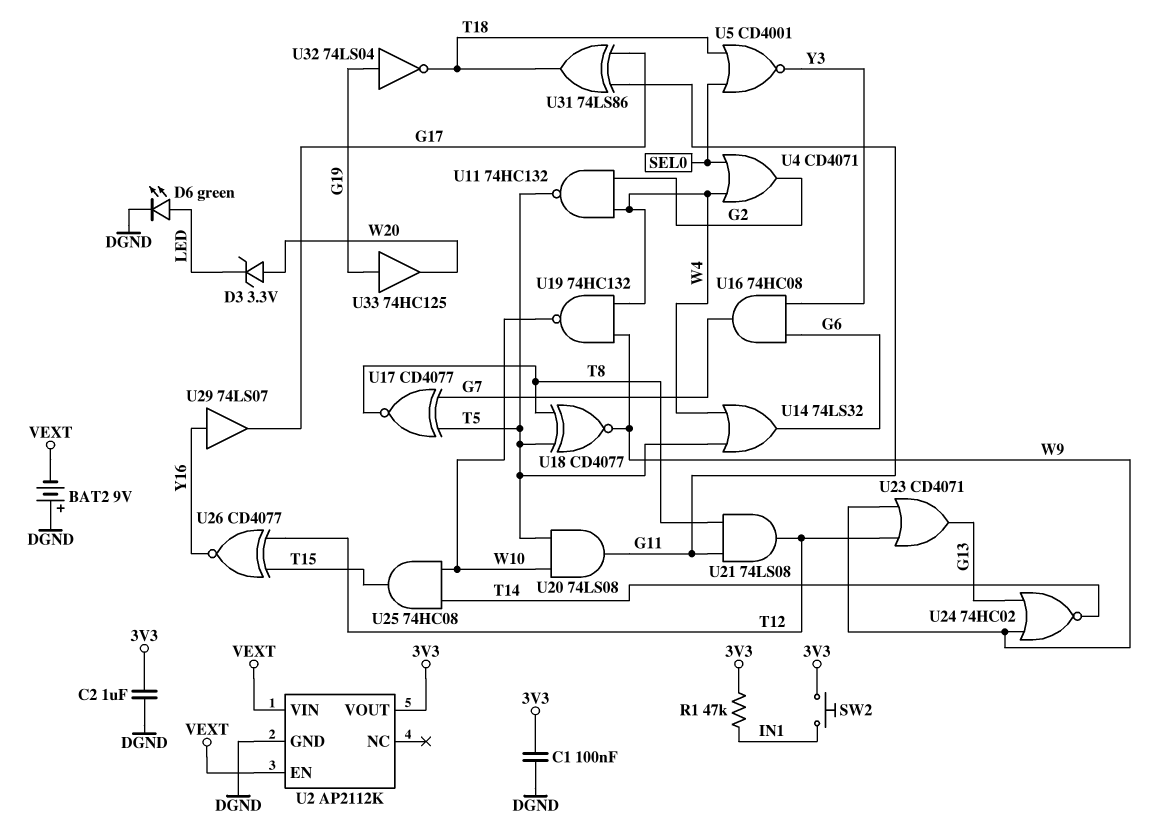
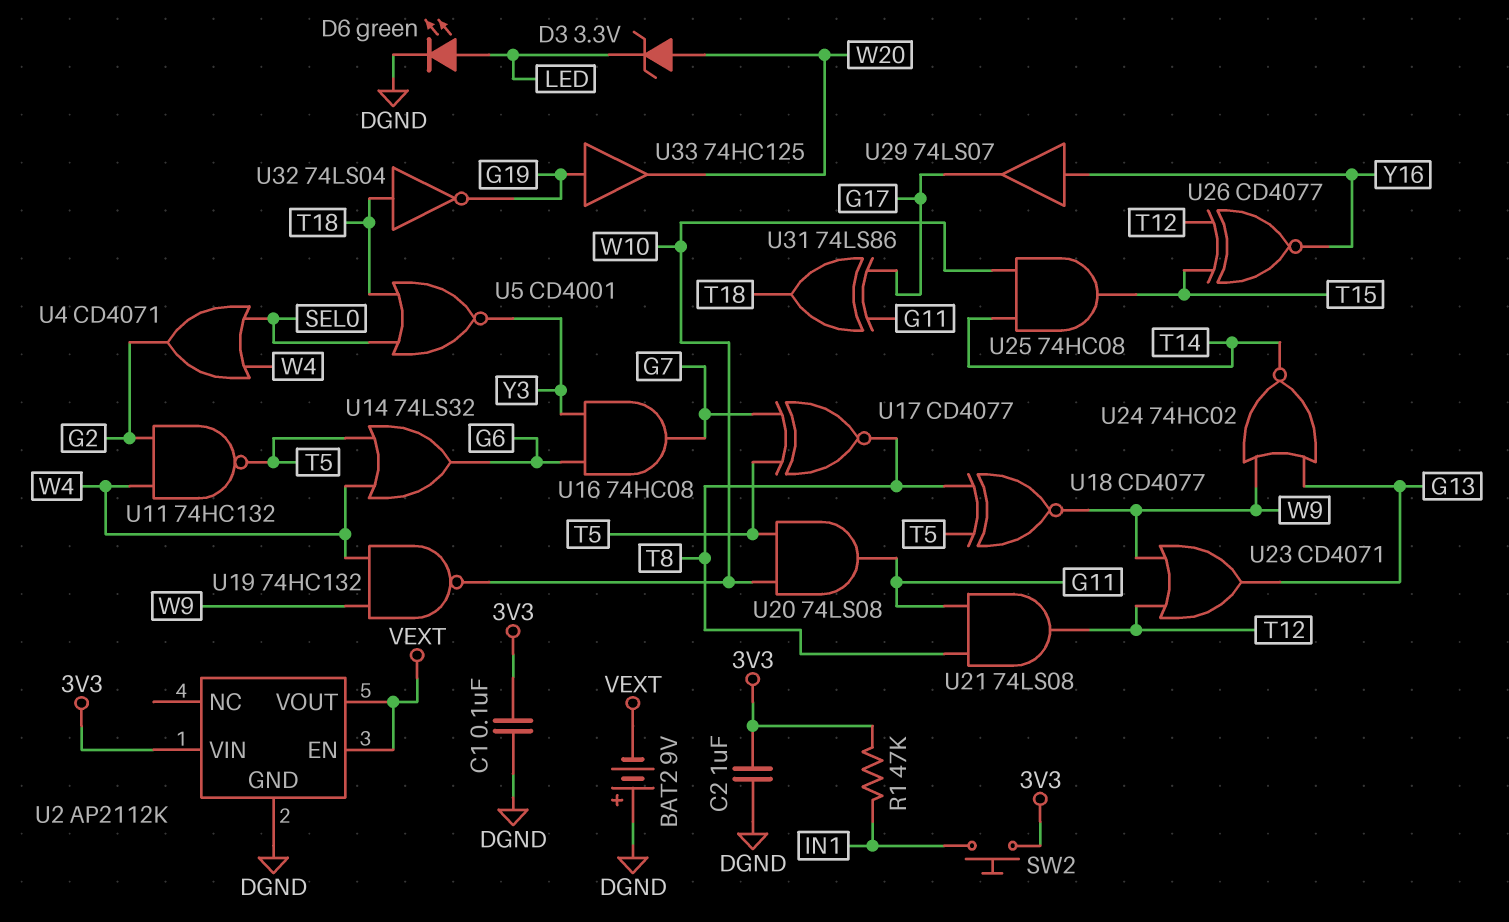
U2 pin VIN: VEXT -> 3V3
U2 pin VOUT: 3V3 -> VEXT
U32: NOT 74LS04 (in G19, out T18) -> NOT 74LS04 (in T18, out G19)

